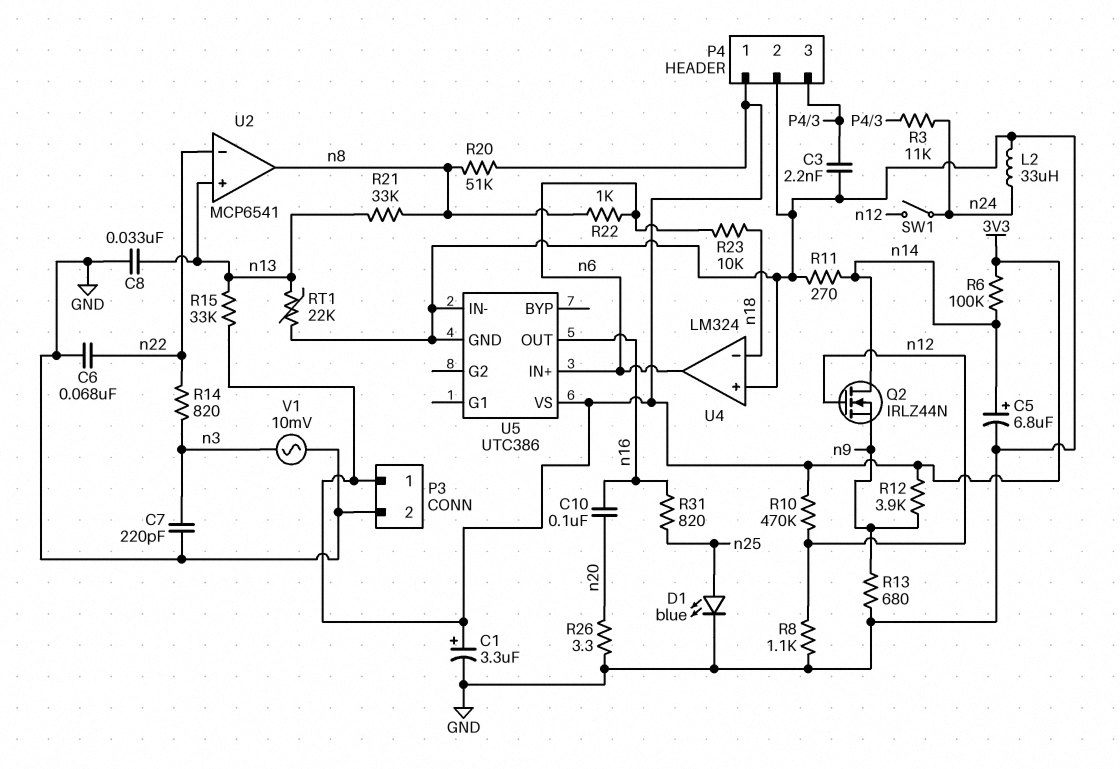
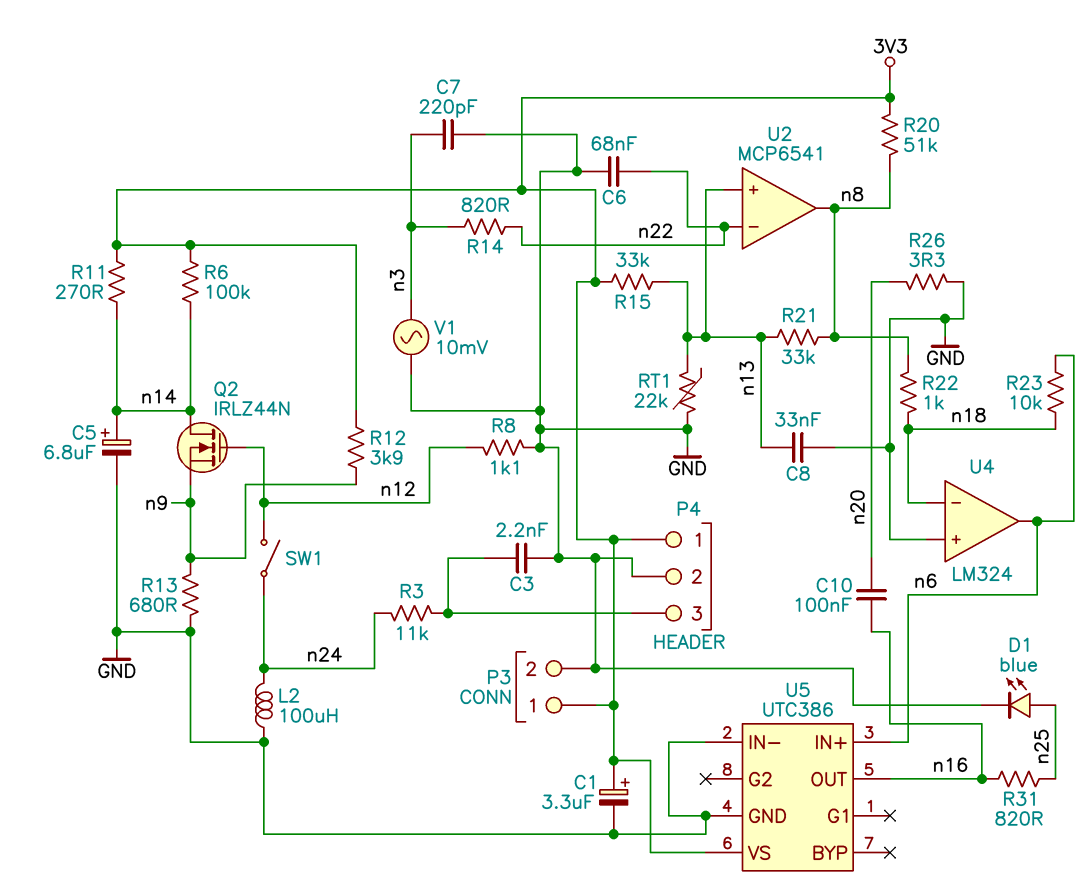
L2: 33uH (GND, n24) -> 100uH (GND, n24)
R10: 470k (3V3, n12) -> none
R11: 270 (GND, n14) -> 270 (3V3, n14)
R22: 1k (n6, n8) -> 1k (n8, n18)

